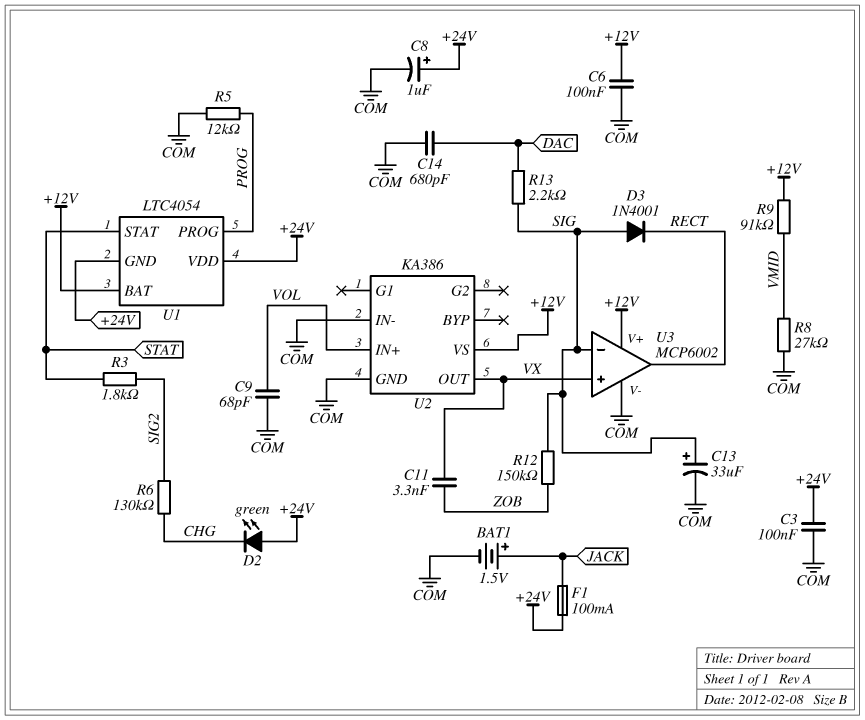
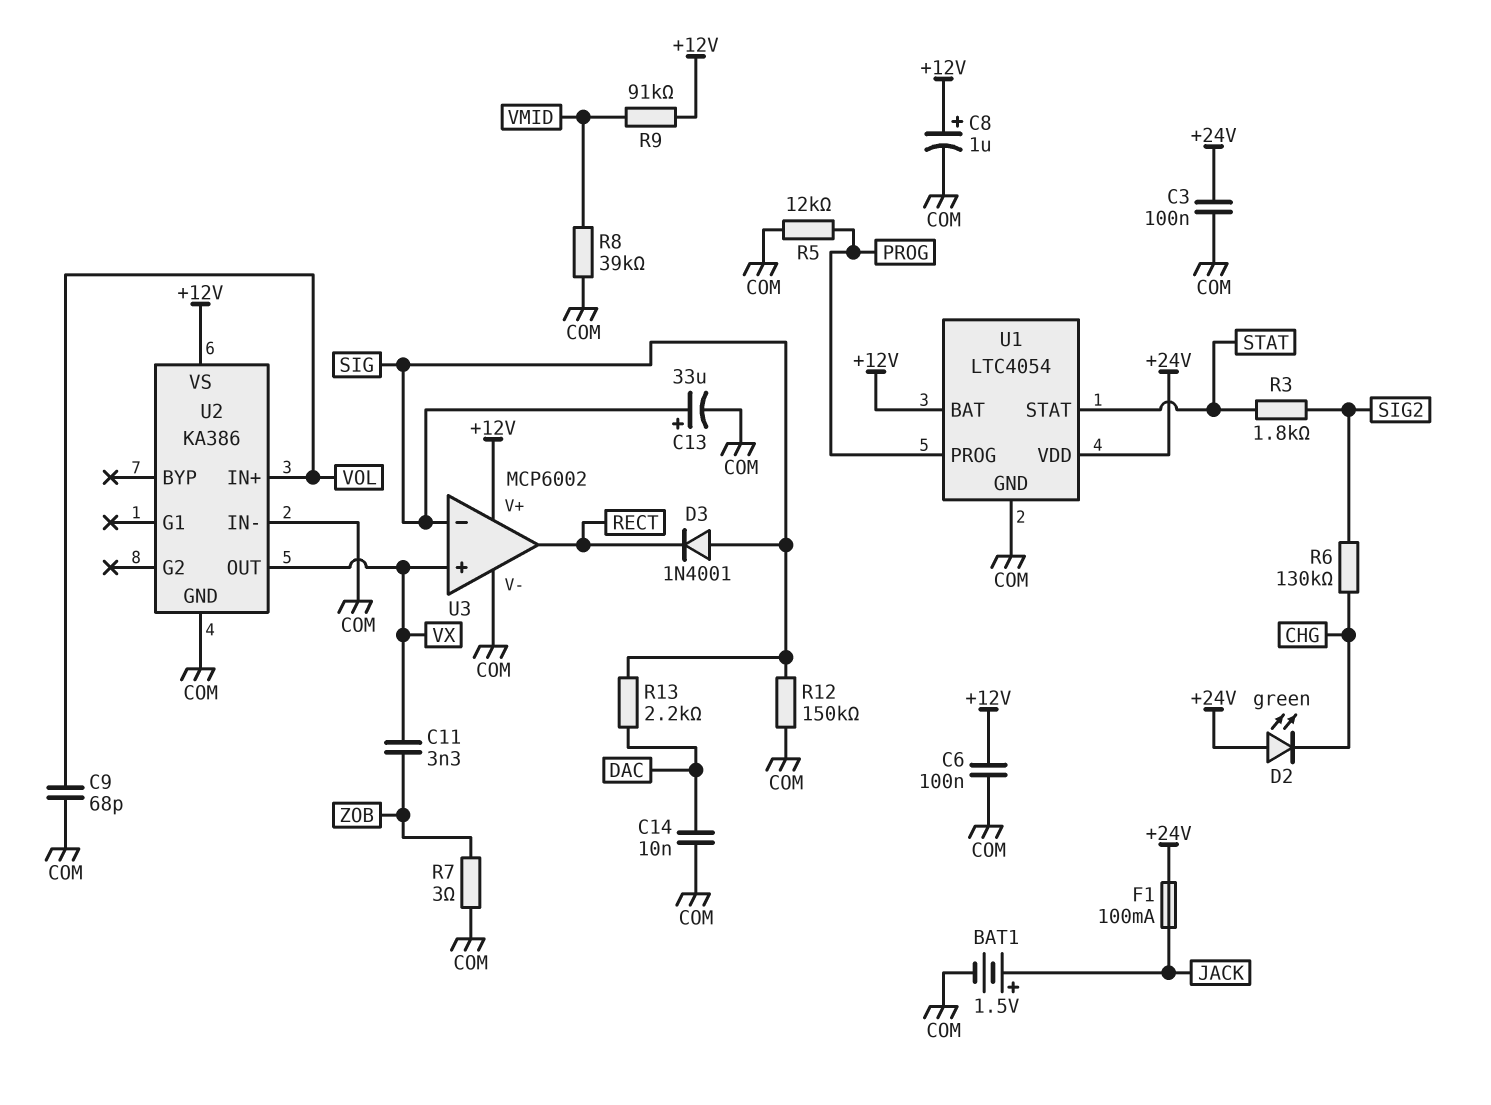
C8: 1uF (plus +24V, minus COM) -> 1uF (plus +12V, minus COM)
C14: 680pF (COM, DAC) -> 10nF (COM, DAC)
R7: none -> 3 (COM, ZOB)
R8: 27k (COM, VMID) -> 39k (COM, VMID)
R12: 150k (SIG, ZOB) -> 150k (COM, SIG)
U1 pin GND: +24V -> COM

